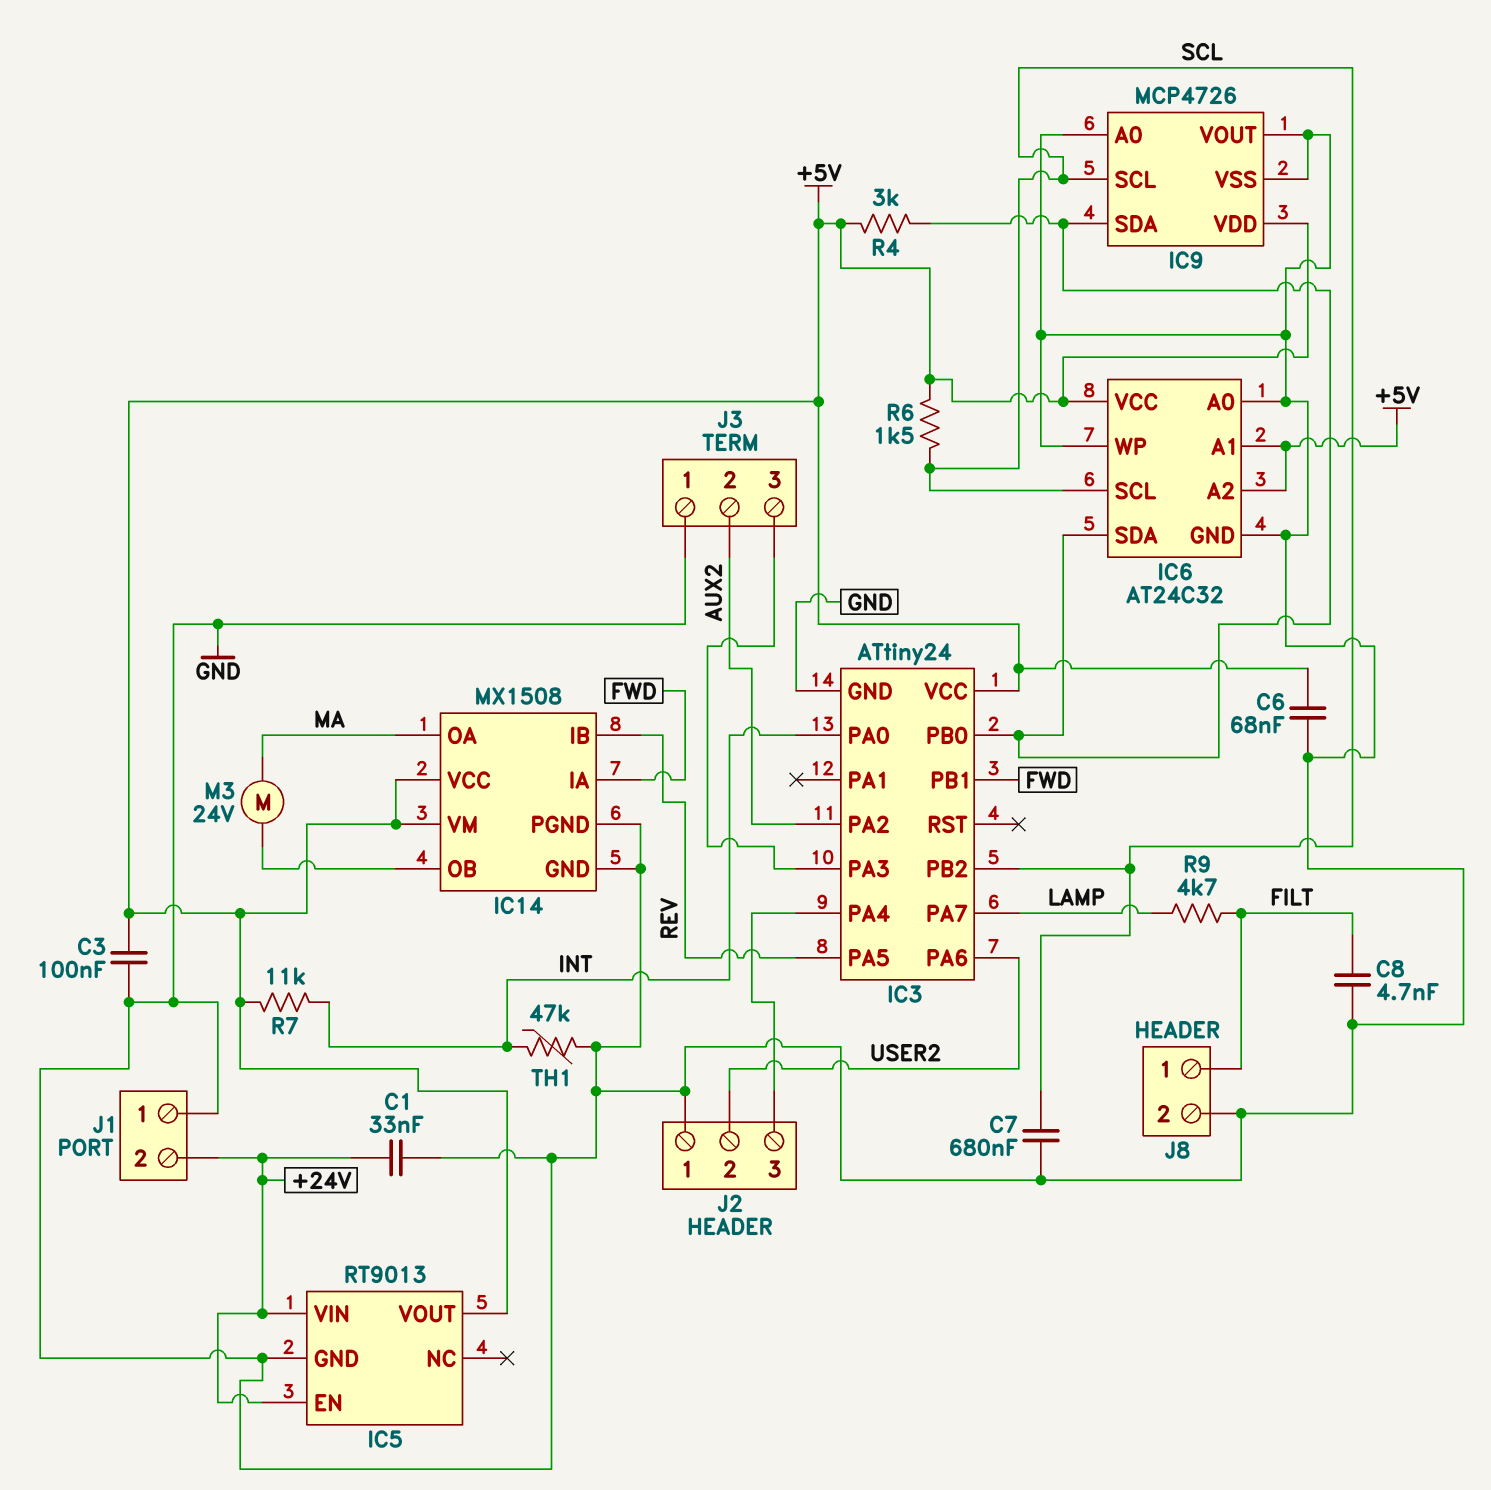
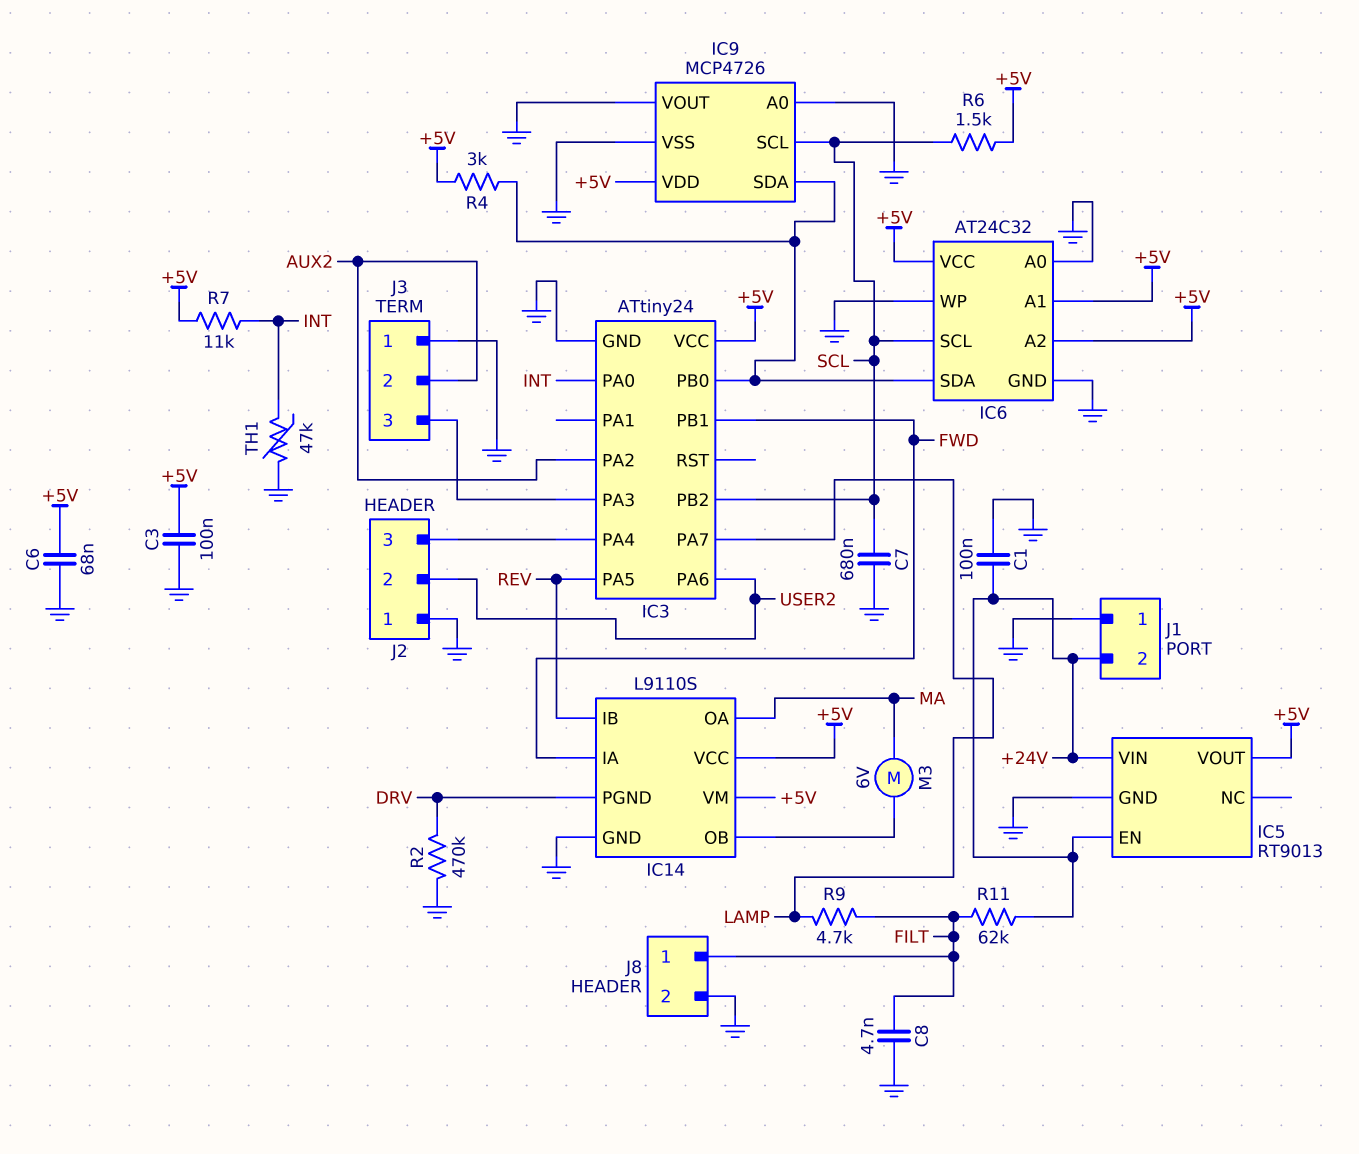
C1: 33nF (+24V, GND) -> 100nF (+24V, GND)
IC14: MX1508 -> L9110S
IC14 pin PGND: GND -> DRV
M3: motor 24V (IC14/OB, MA) -> motor 6V (IC14/OB, MA)
R2: none -> 470k (DRV, GND)
R11: none -> 62k (+24V, FILT)

